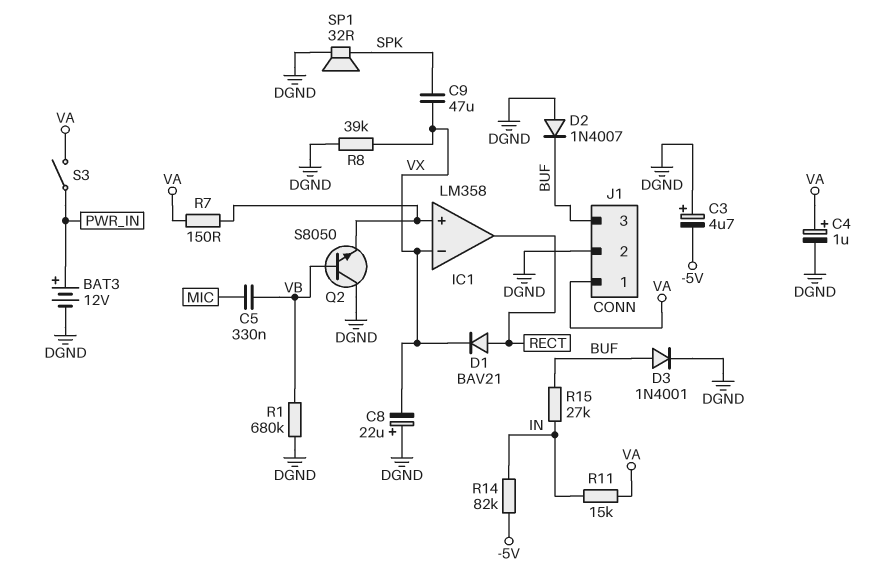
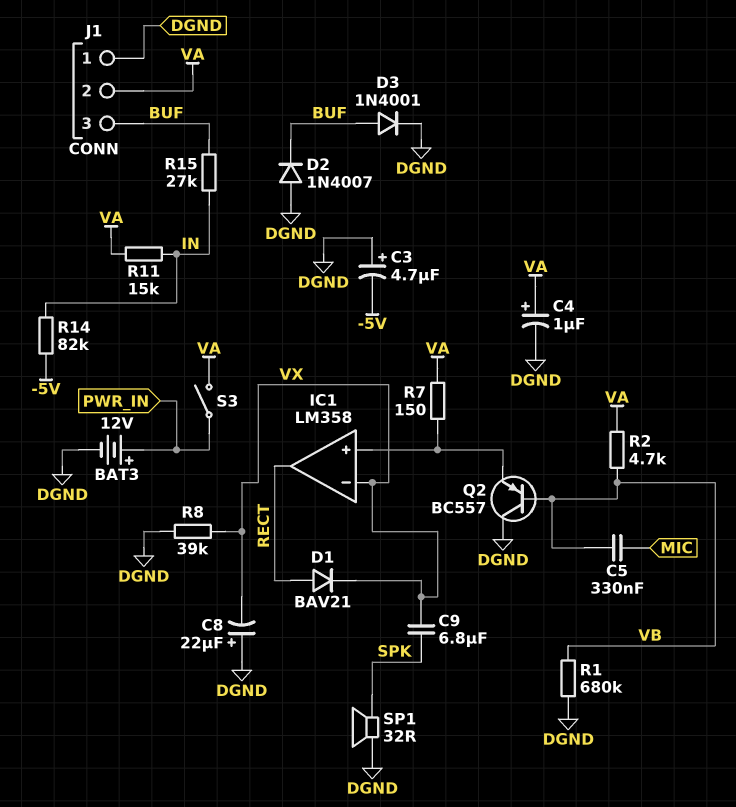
C9: 47uF (SPK, VX) -> 6.8uF (SPK, VX)
J1 pin 1: VA -> DGND
J1 pin 2: DGND -> VA
Q2: NPN S8050 (B VB, C DGND, E IC1/in+) -> PNP BC557 (B VB, C DGND, E IC1/in+)
R2: none -> 4.7k (VA, VB)

